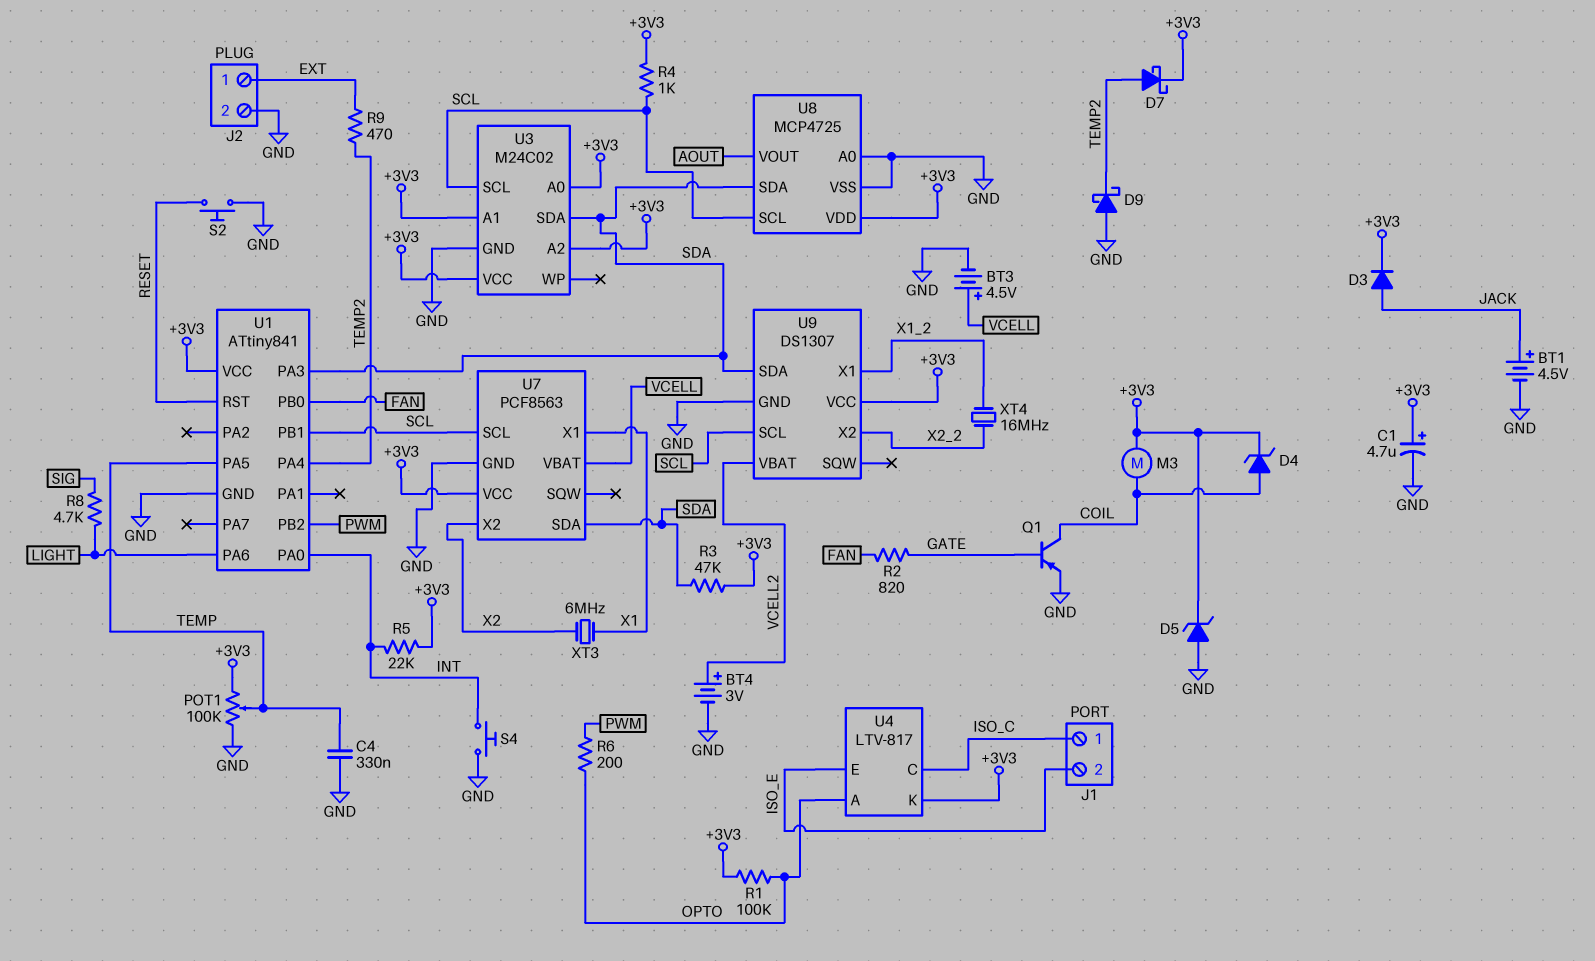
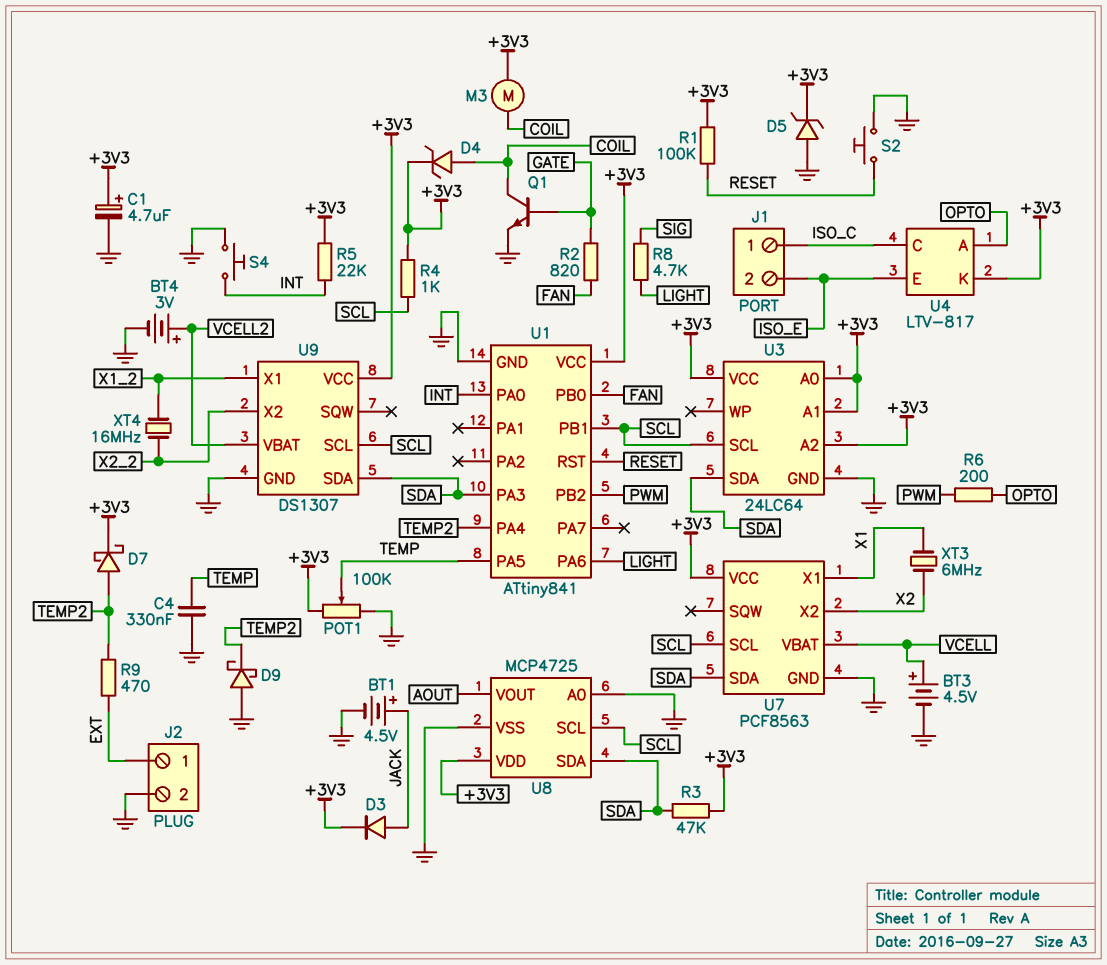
Q1: PNP (B GATE, C COIL, E GND) -> NPN (B GATE, C COIL, E GND)
R1: 100k (+3V3, OPTO) -> 100k (+3V3, RESET)
U3: M24C02 -> 24LC64

